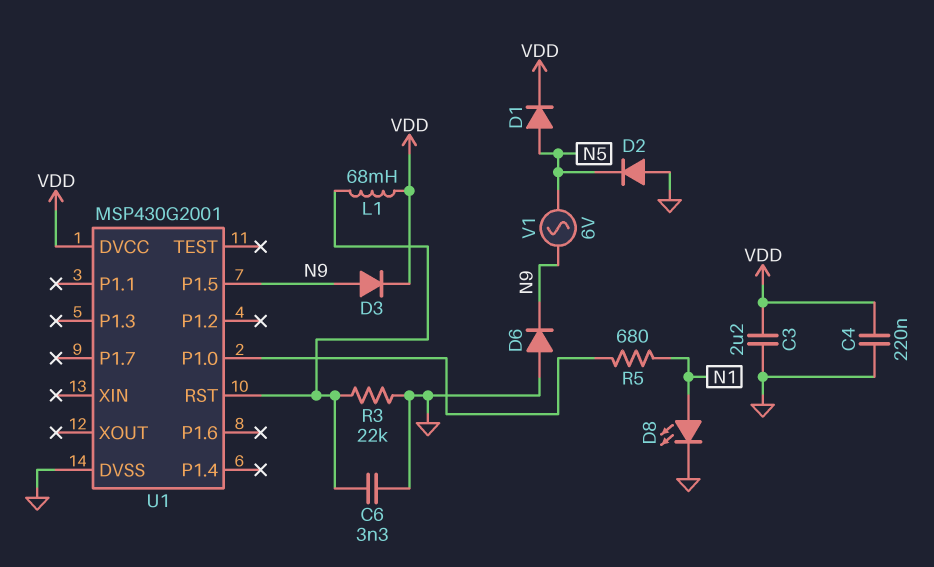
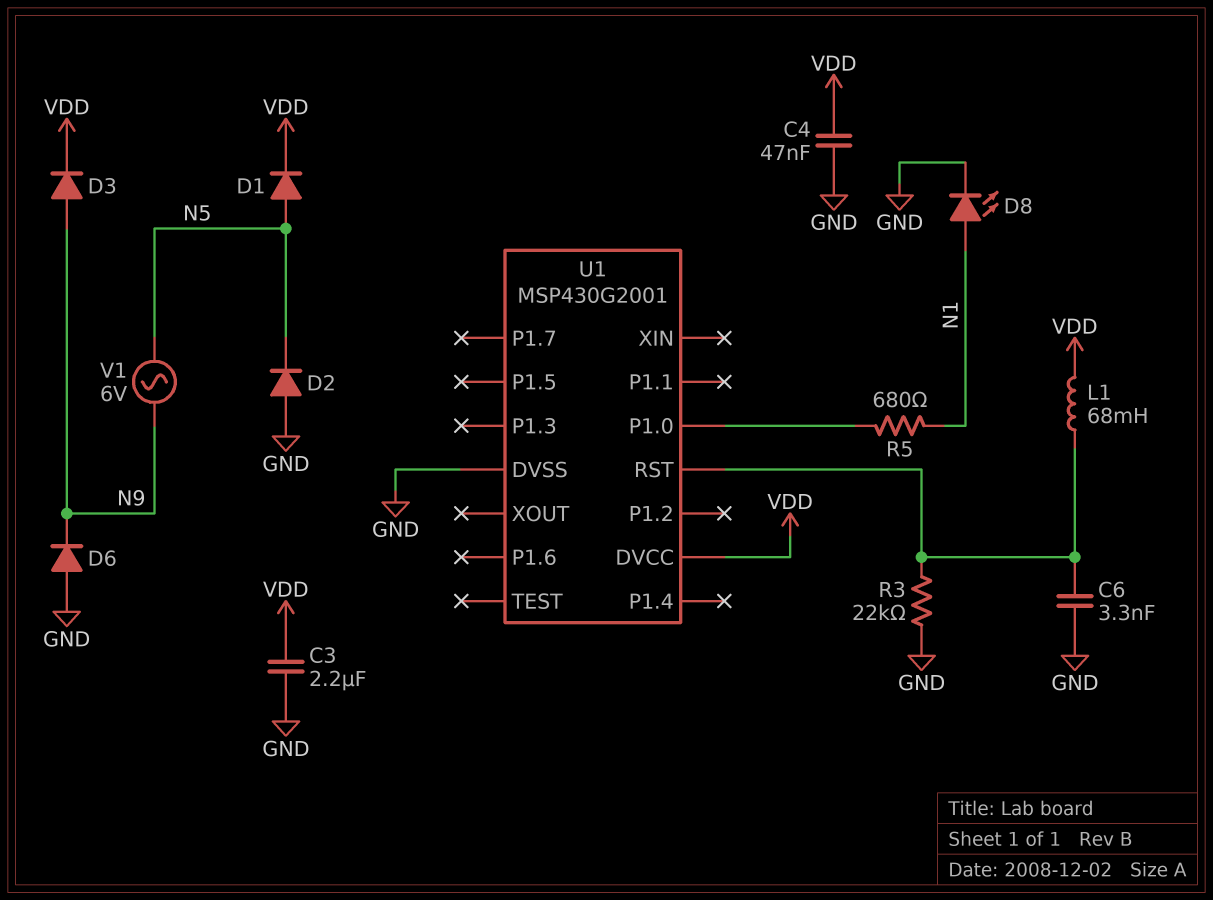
C4: 220nF (GND, VDD) -> 47nF (GND, VDD)
U1 pin P1.5: N9 -> none

